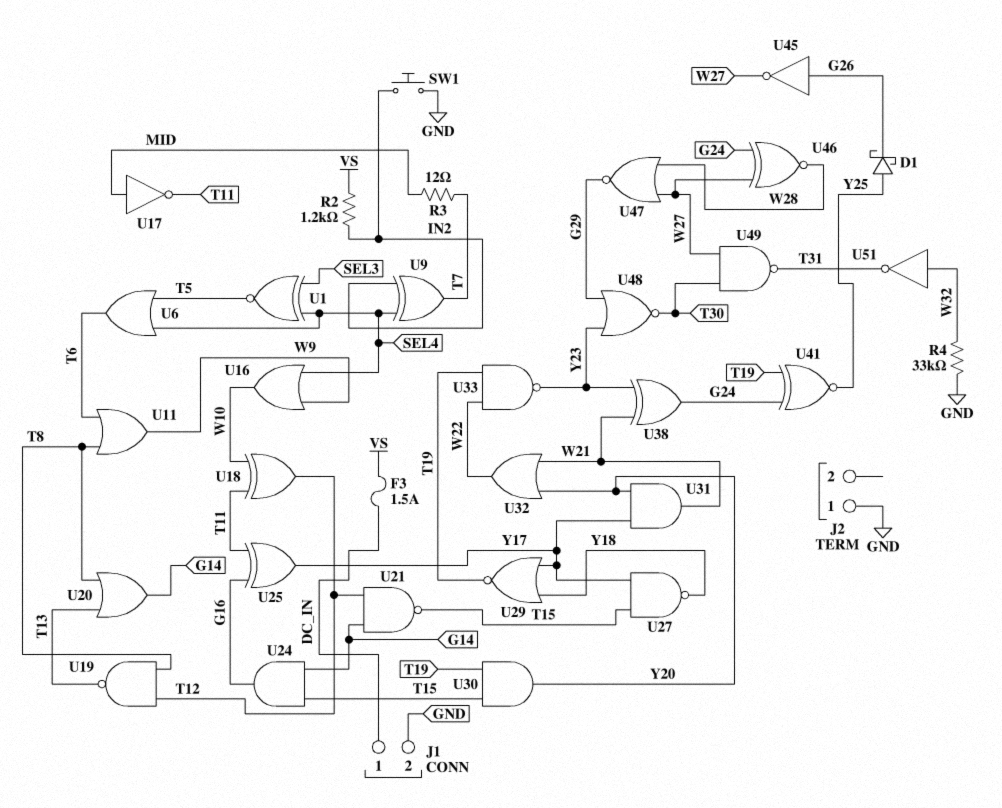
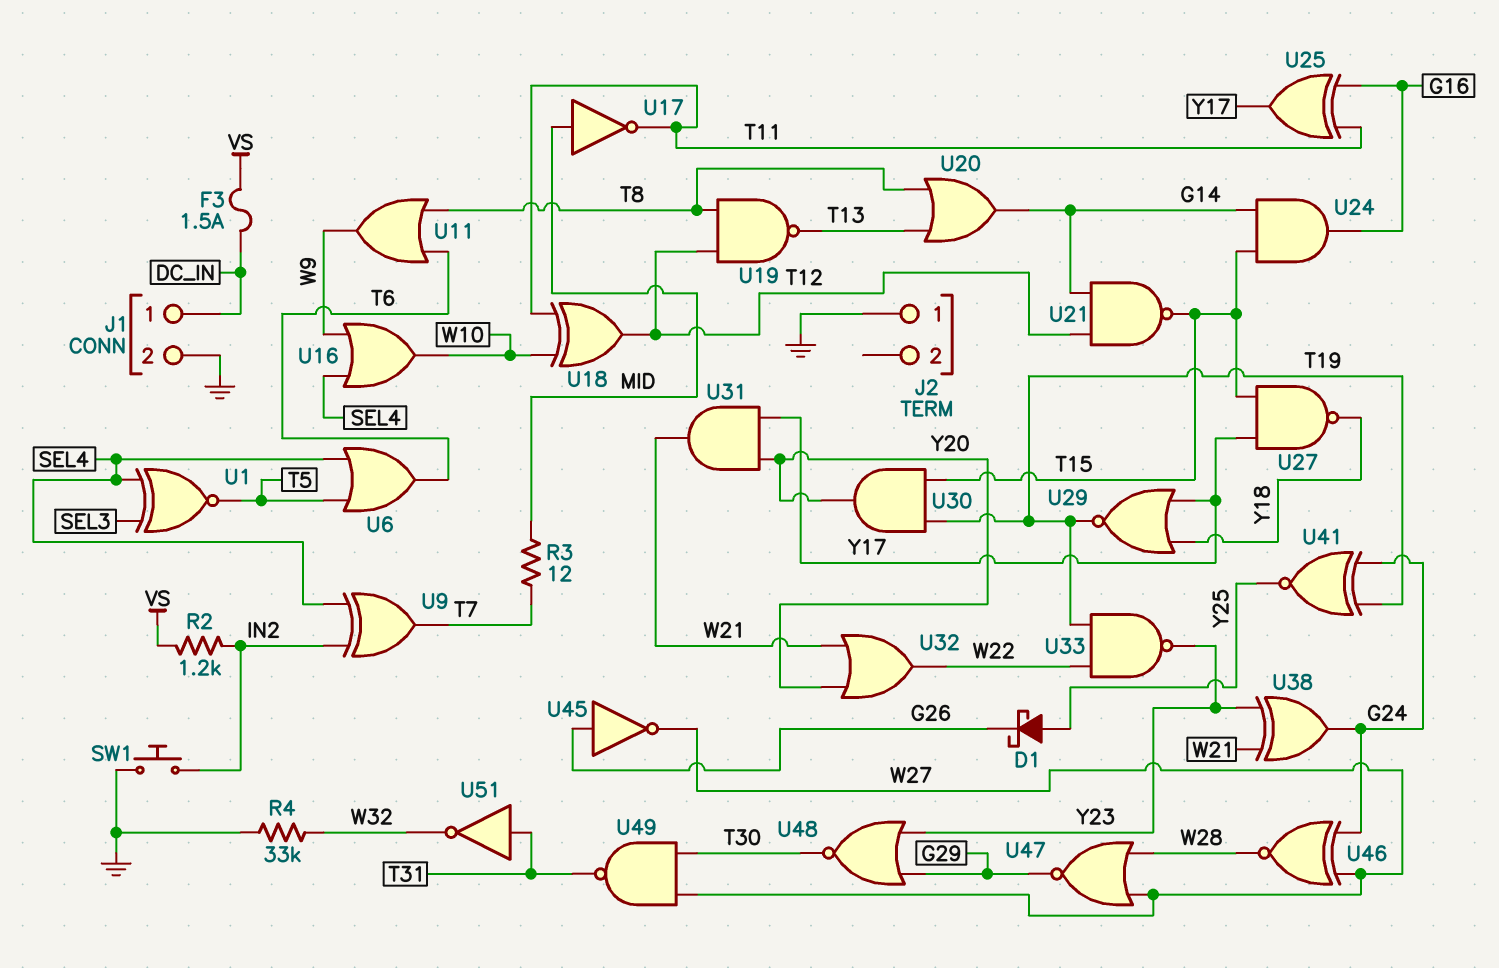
U51: NOT (in W32, out T31) -> NOT (in T31, out W32)

